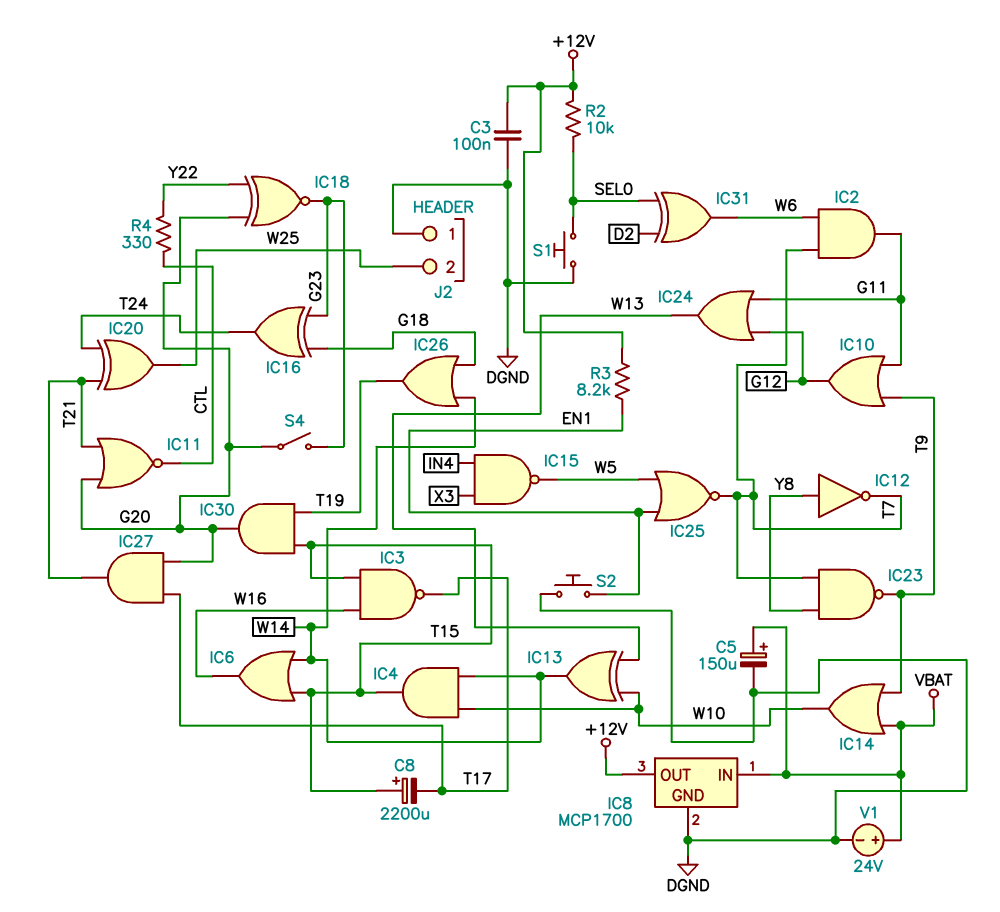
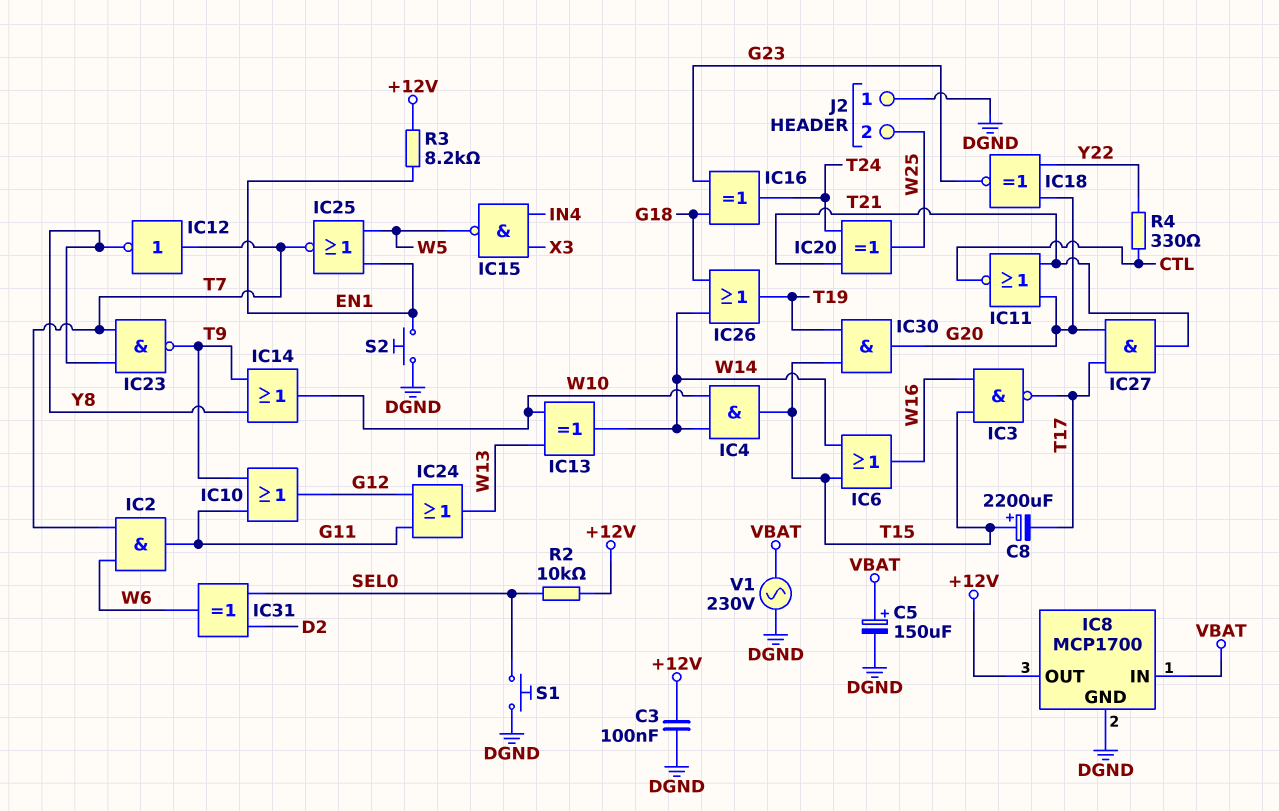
IC12: NOT (in Y8, out T7) -> NOT (in T7, out Y8)
IC14: OR (in T9, in VBAT, out W10) -> OR (in T9, in Y8, out W10)
S4: switch (G20, G23) -> none
V1: 24V (plus VBAT, minus DGND) -> AC 230V (DGND, VBAT)

